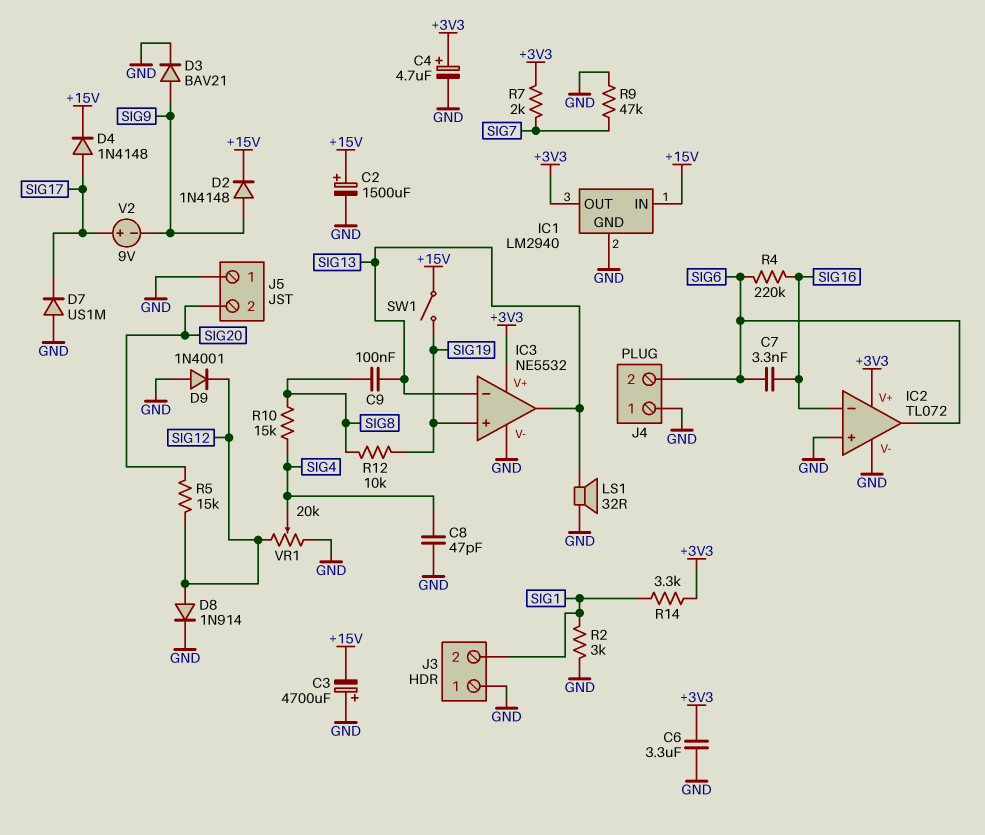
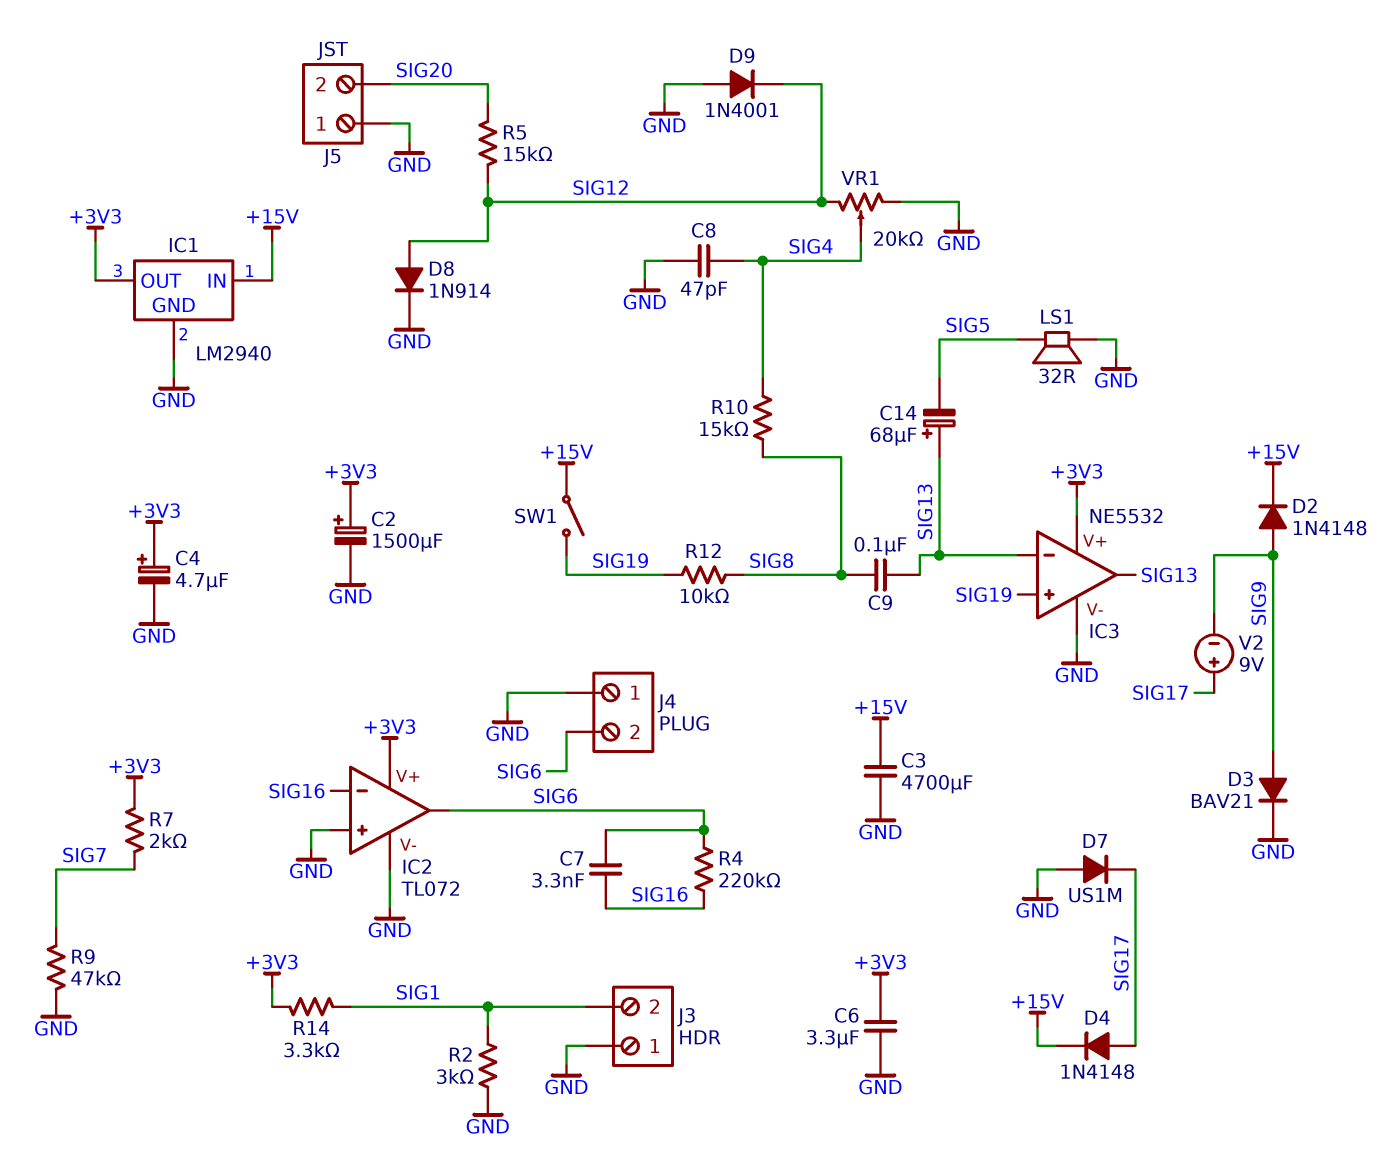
C2: 1500uF (plus +15V, minus GND) -> 1500uF (plus +3V3, minus GND)
C3: 4700uF (plus GND, minus +15V) -> 4700uF (+15V, GND)
C14: none -> 68uF (plus SIG13, minus SIG5)
LS1: speaker 32R (GND, SIG13) -> speaker 32R (GND, SIG5)

